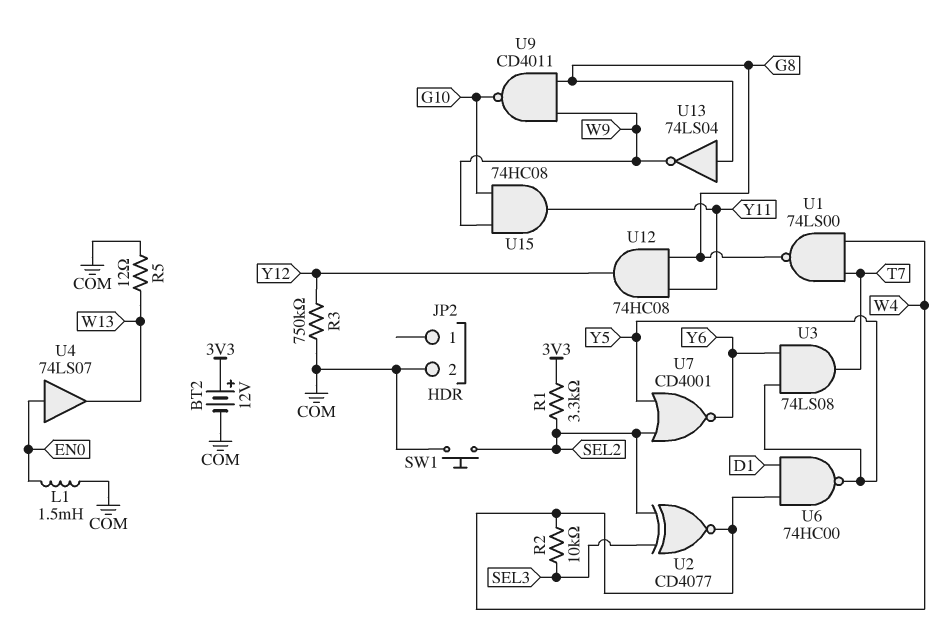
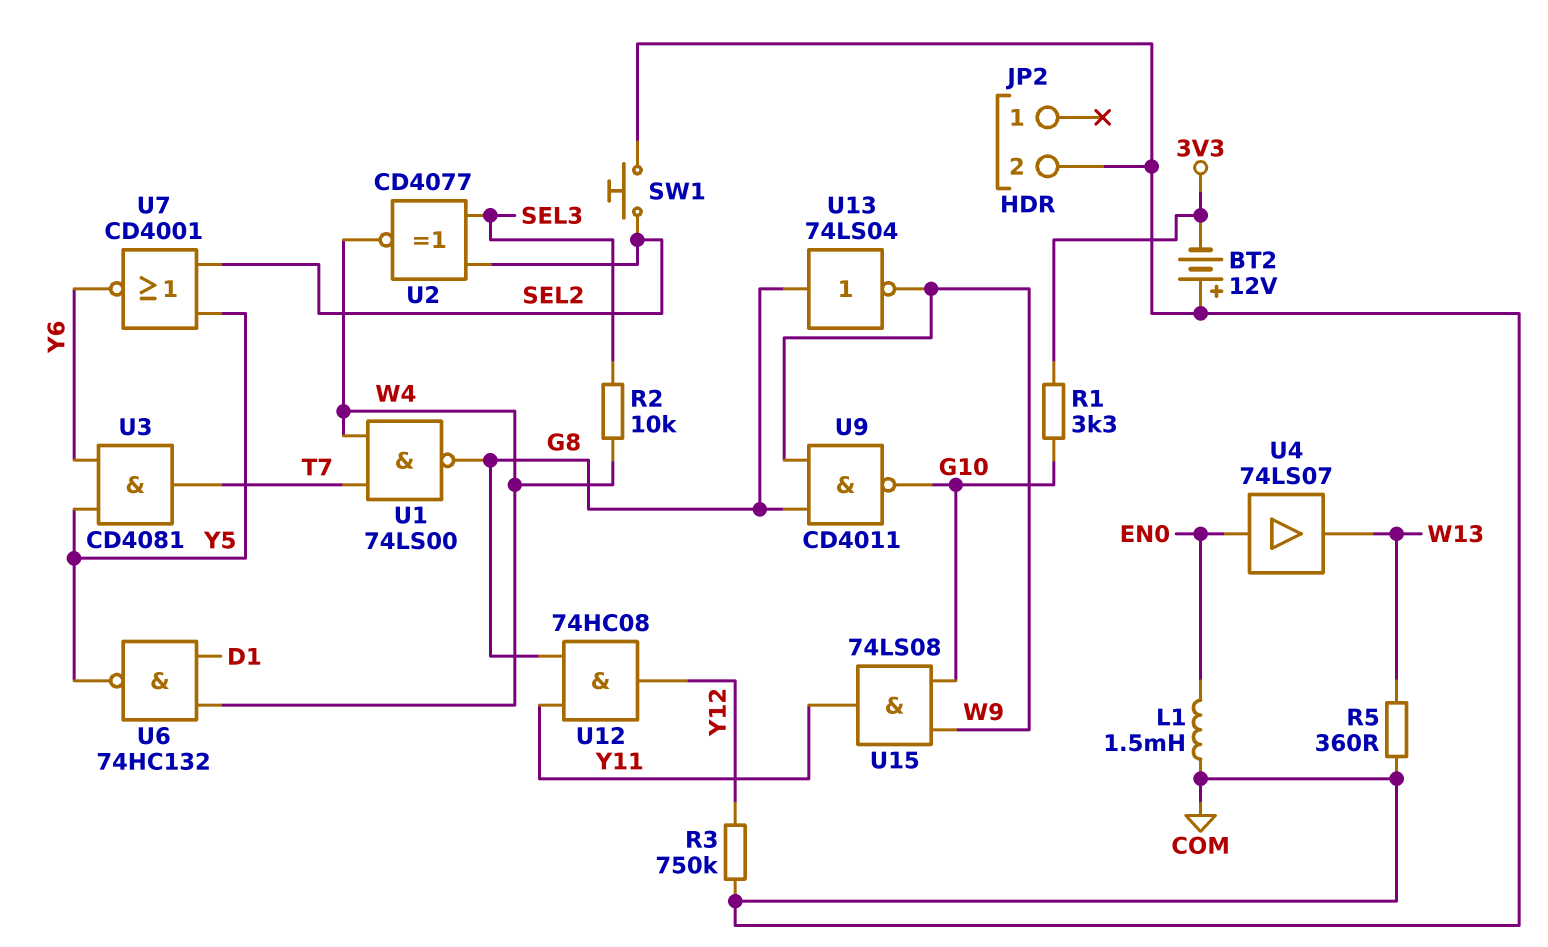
BT2: 12V (plus 3V3, minus COM) -> 12V (plus COM, minus 3V3)
R1: 3.3k (3V3, SEL2) -> 3.3k (3V3, G10)
R5: 12 (COM, W13) -> 360 (COM, W13)
U3: AND 74LS08 (in Y5, in Y6, out T7) -> AND CD4081 (in Y5, in Y6, out T7)
U6: NAND 74HC00 (in D1, in W4, out Y5) -> NAND 74HC132 (in D1, in W4, out Y5)
U15: AND 74HC08 (in G10, in W9, out Y11) -> AND 74LS08 (in G10, in W9, out Y11)

